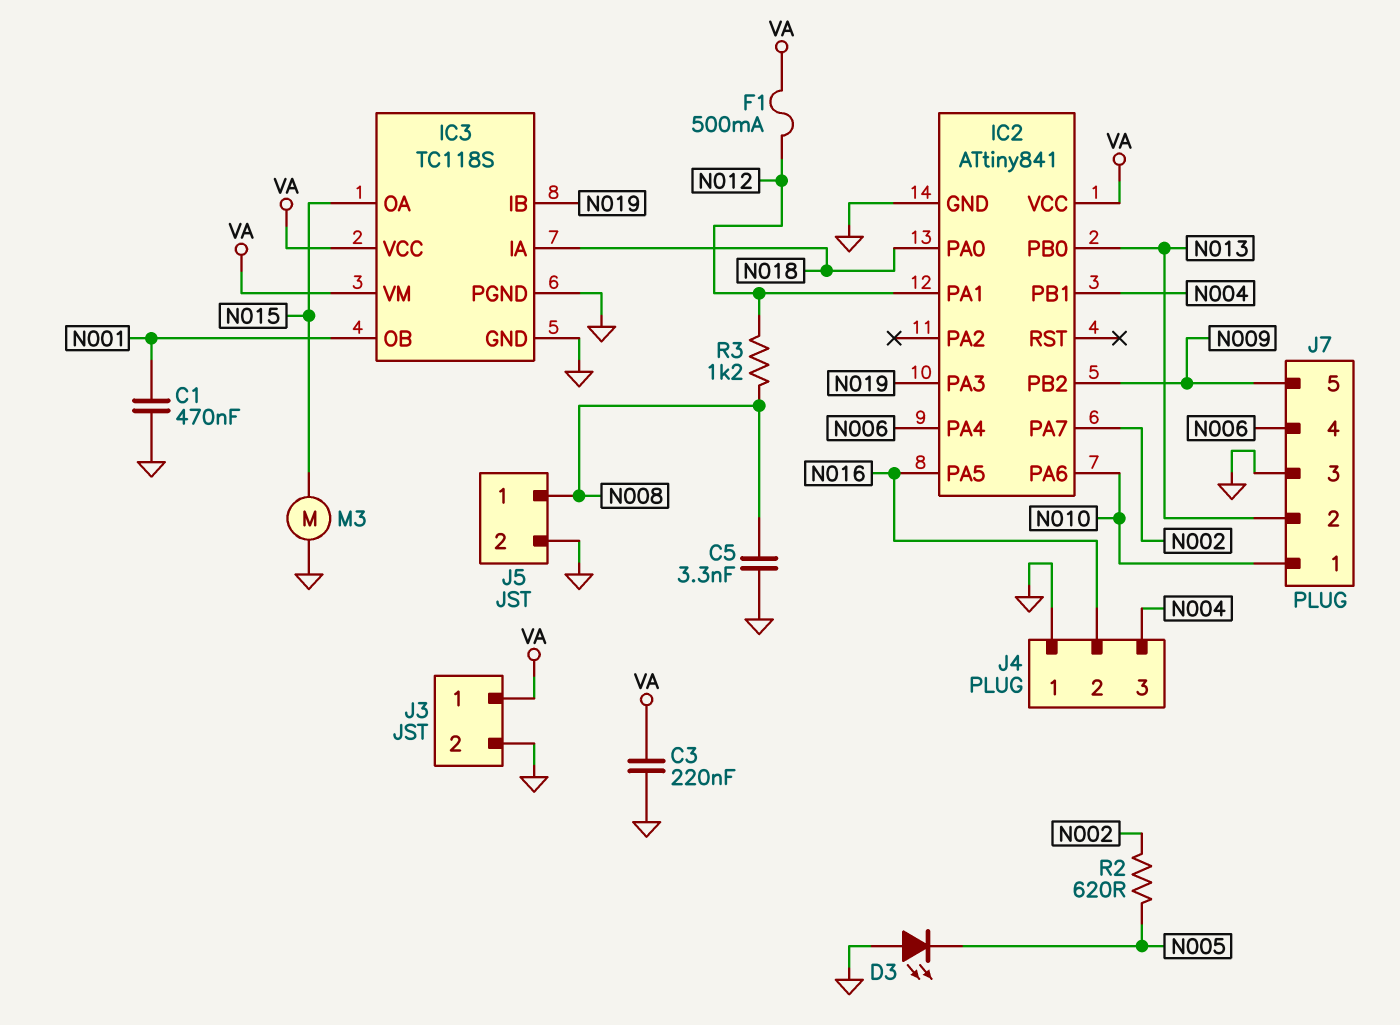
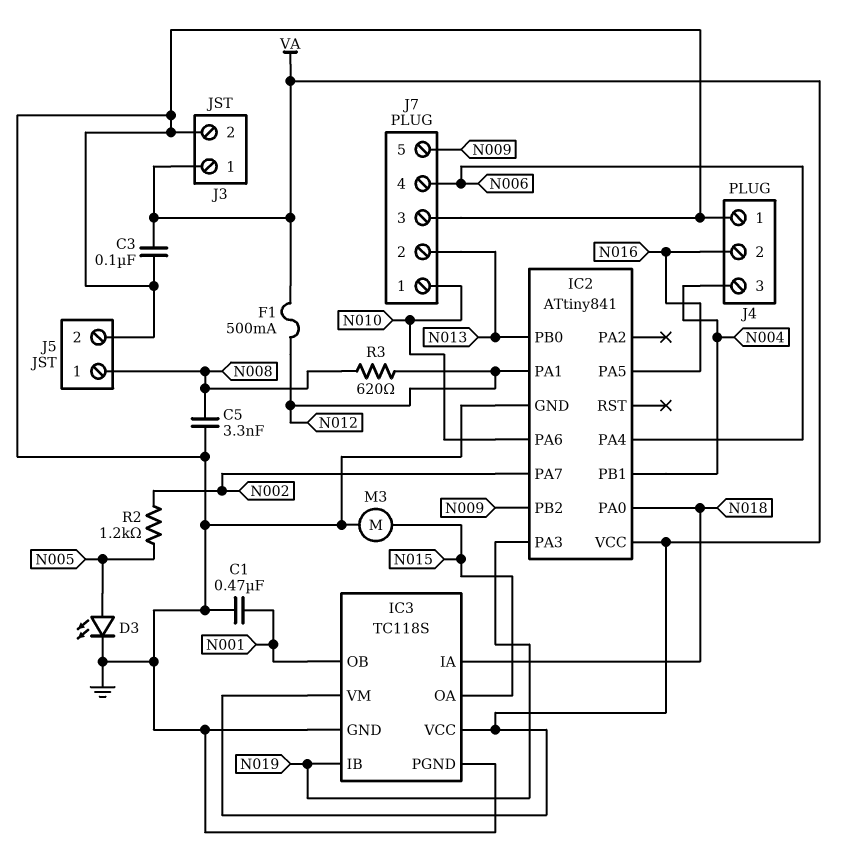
C3: 220nF (GND, VA) -> 100nF (GND, VA)
D3: LED (A GND, K N005) -> LED (A N005, K GND)
R2: 620 (N002, N005) -> 1.2k (N002, N005)
R3: 1.2k (N008, N012) -> 620 (N008, N012)

